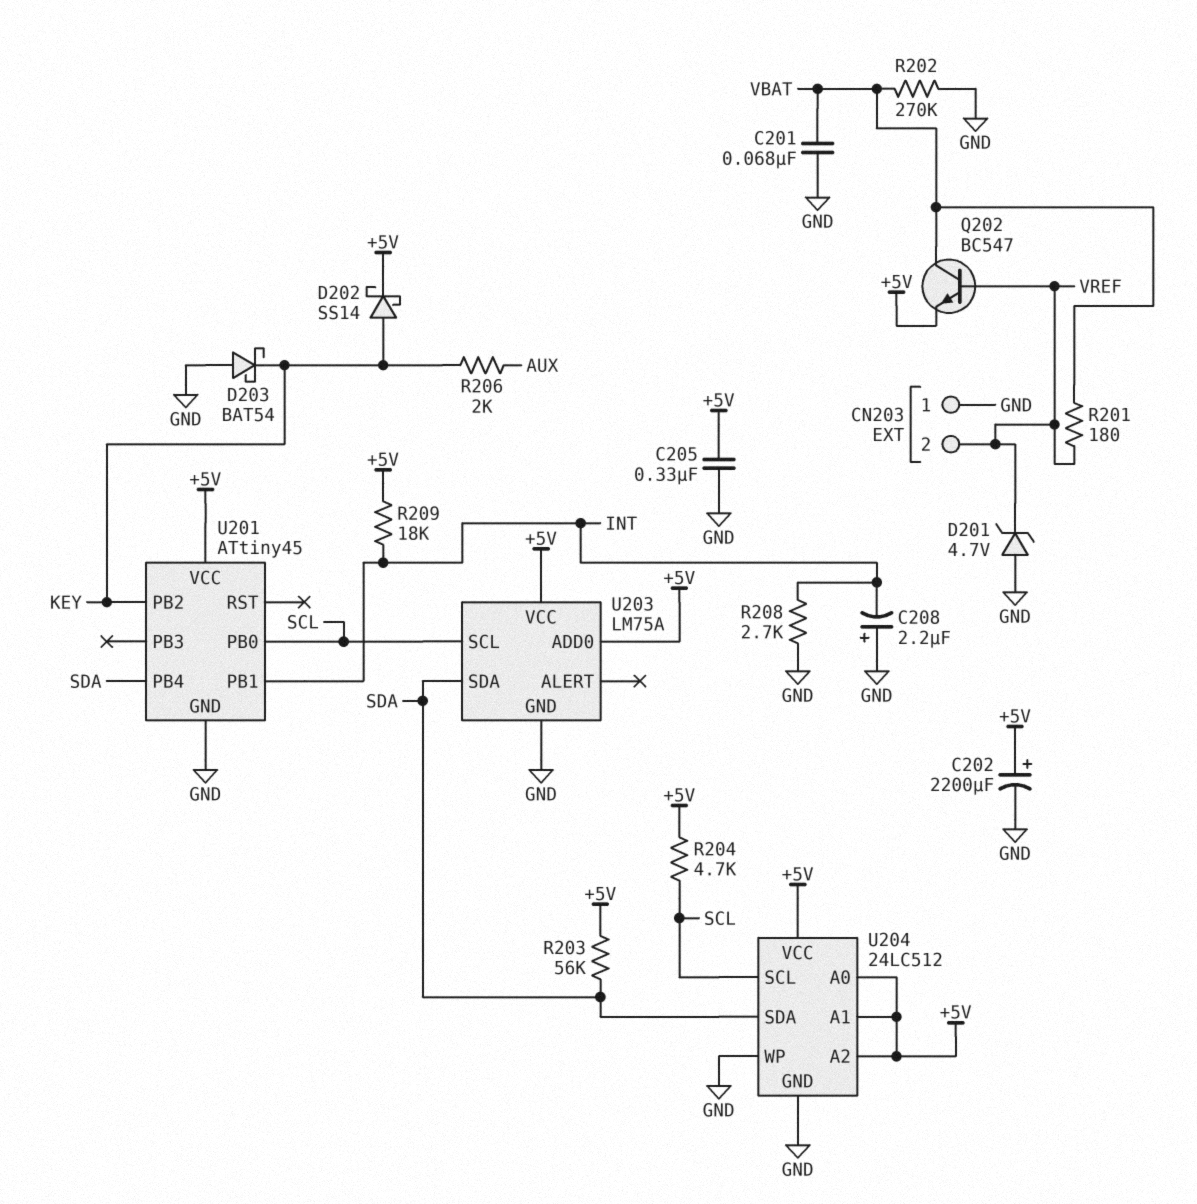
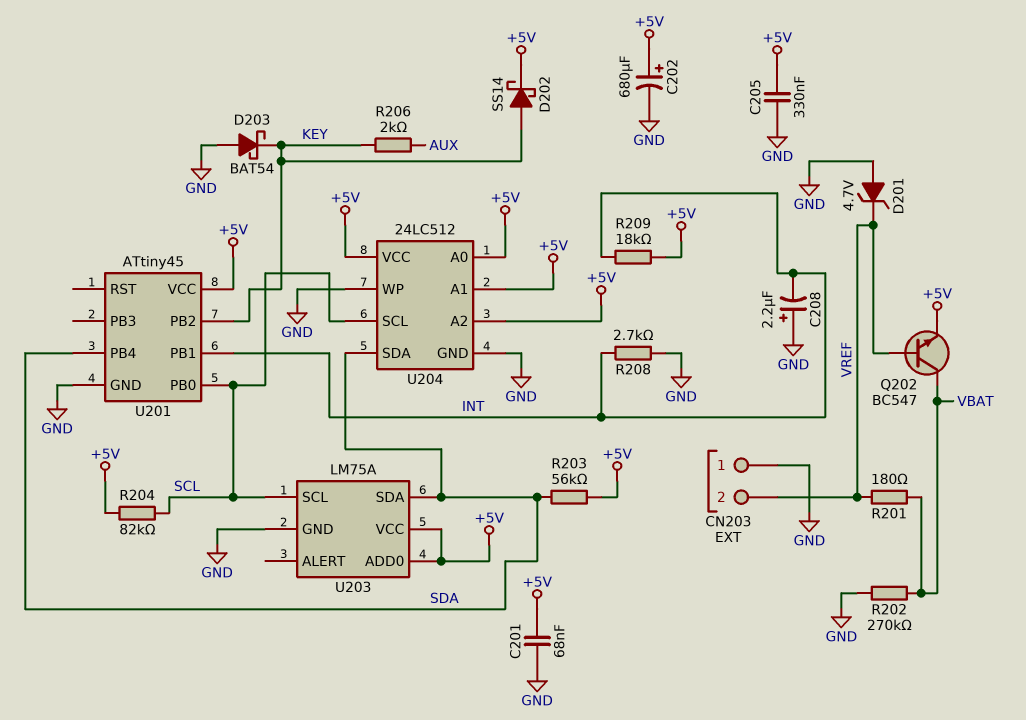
C201: 68nF (GND, VBAT) -> 68nF (+5V, GND)
C202: 2200uF (plus +5V, minus GND) -> 680uF (plus +5V, minus GND)
R204: 4.7k (+5V, SCL) -> 82k (+5V, SCL)

